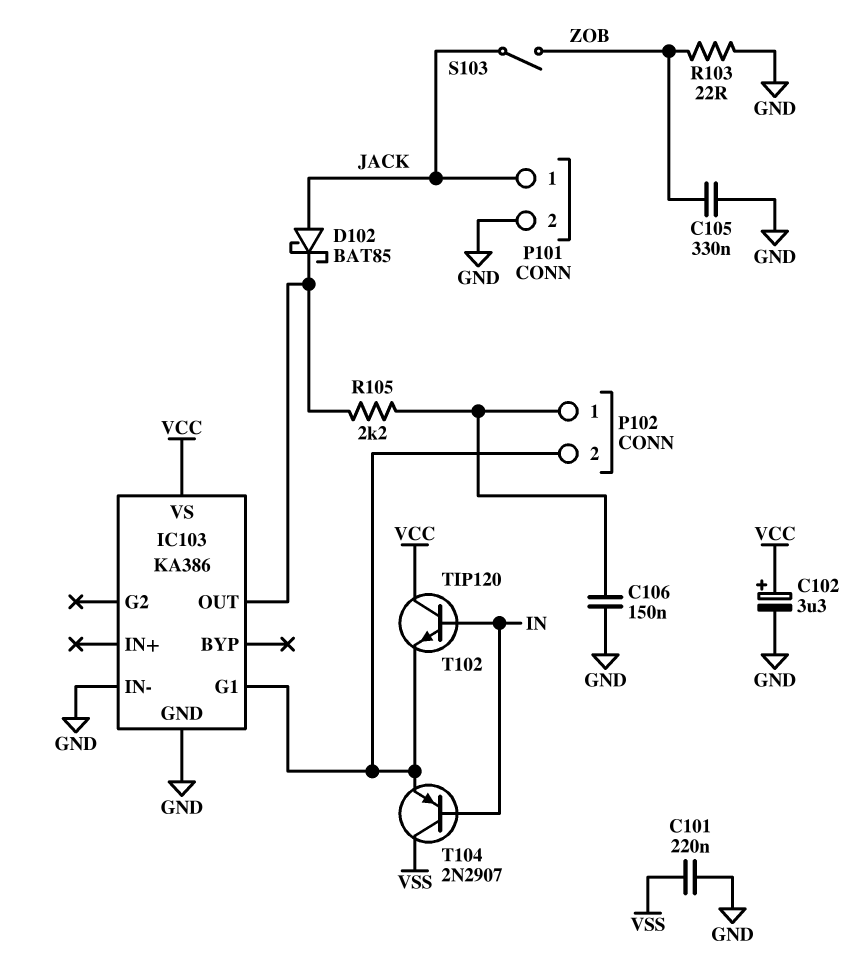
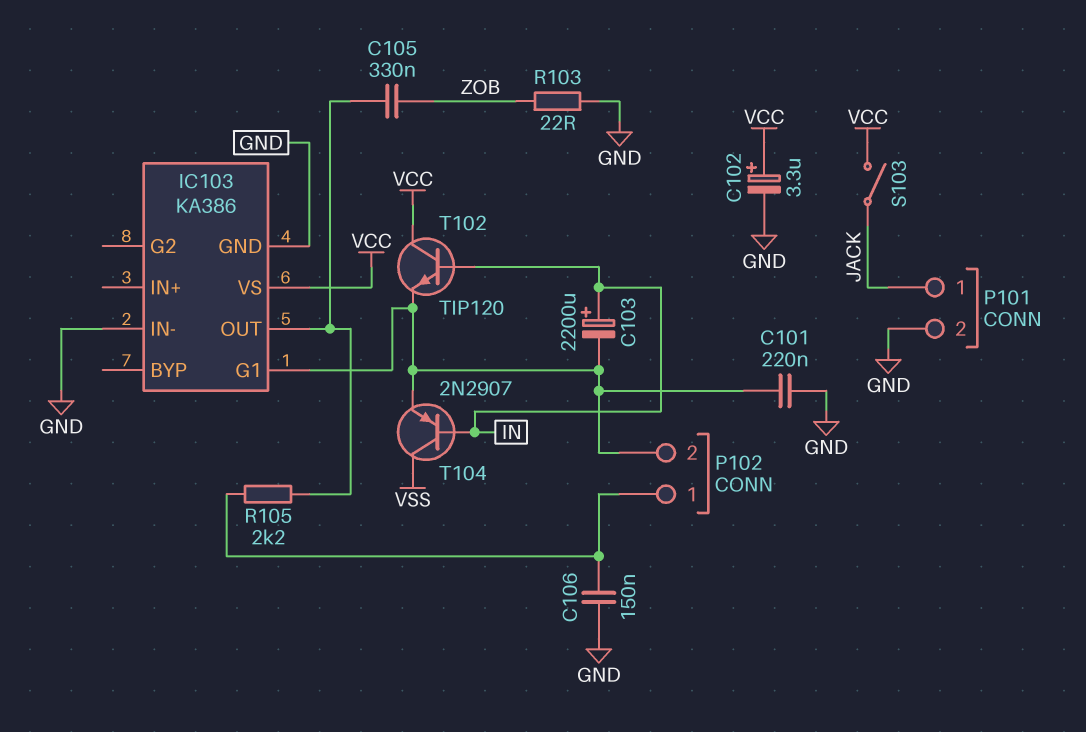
C101: 220nF (GND, VSS) -> 220nF (GND, IC103/G1)
C103: none -> 2200uF (plus IN, minus IC103/G1)
C105: 330nF (GND, ZOB) -> 330nF (IC103/OUT, ZOB)
D102: schottky BAT85 (A JACK, K IC103/OUT) -> none
S103: switch (JACK, ZOB) -> switch (JACK, VCC)

